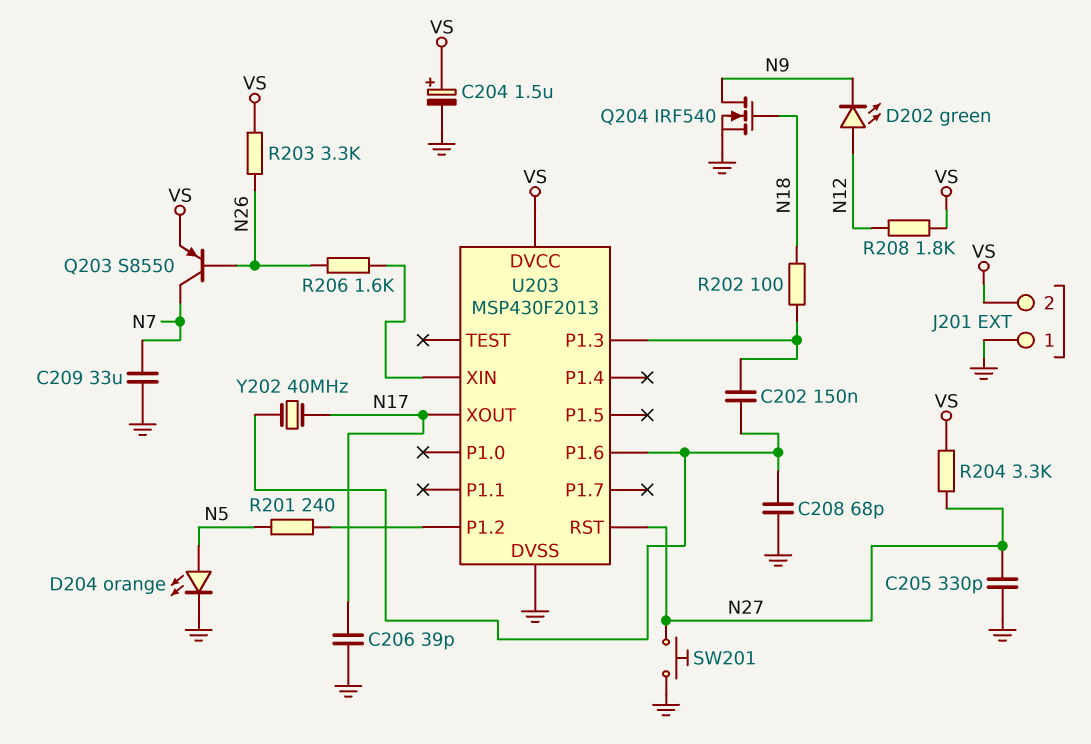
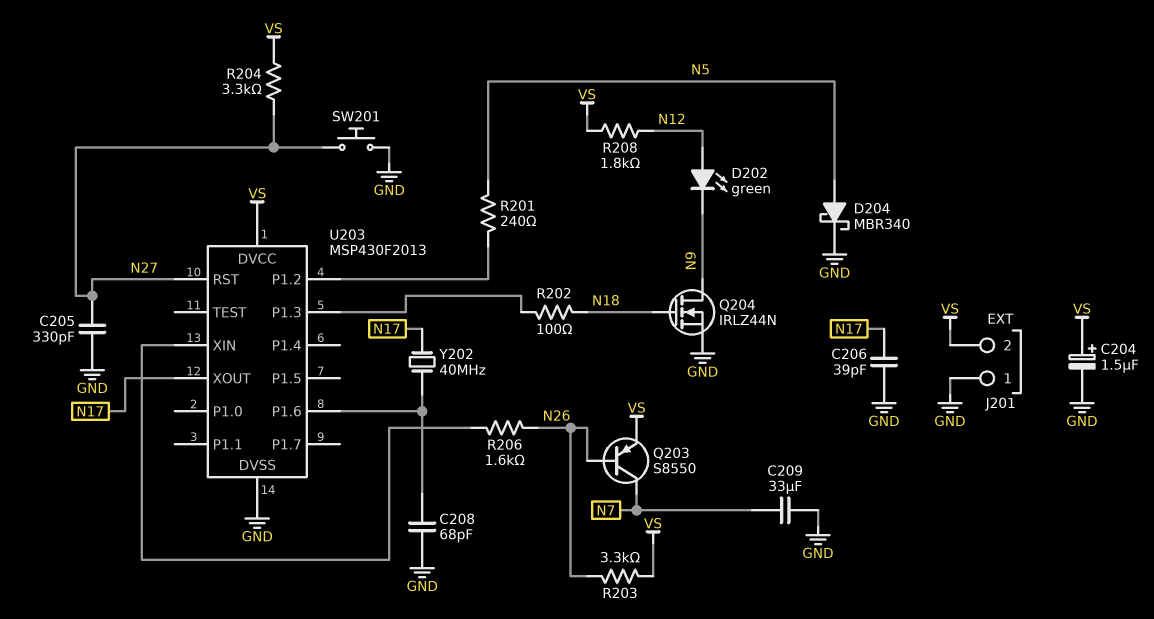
C202: 150nF (U203/P1.3, U203/P1.6) -> none
D204: LED orange (A N5, K GND) -> schottky MBR340 (A N5, K GND)
Q204: NMOS IRF540 (G N18, D N9, S GND) -> NMOS IRLZ44N (G N18, D N9, S GND)

